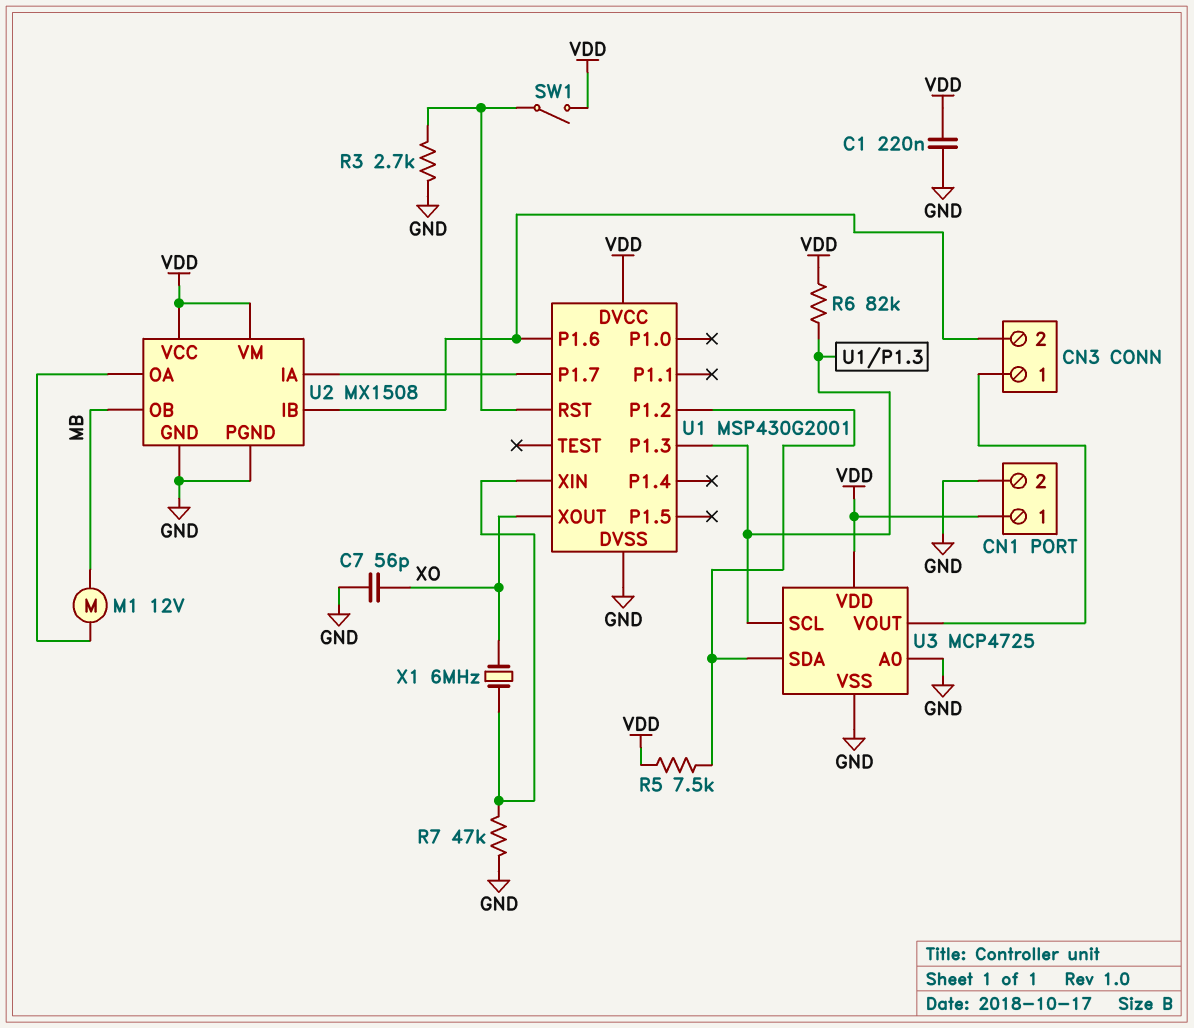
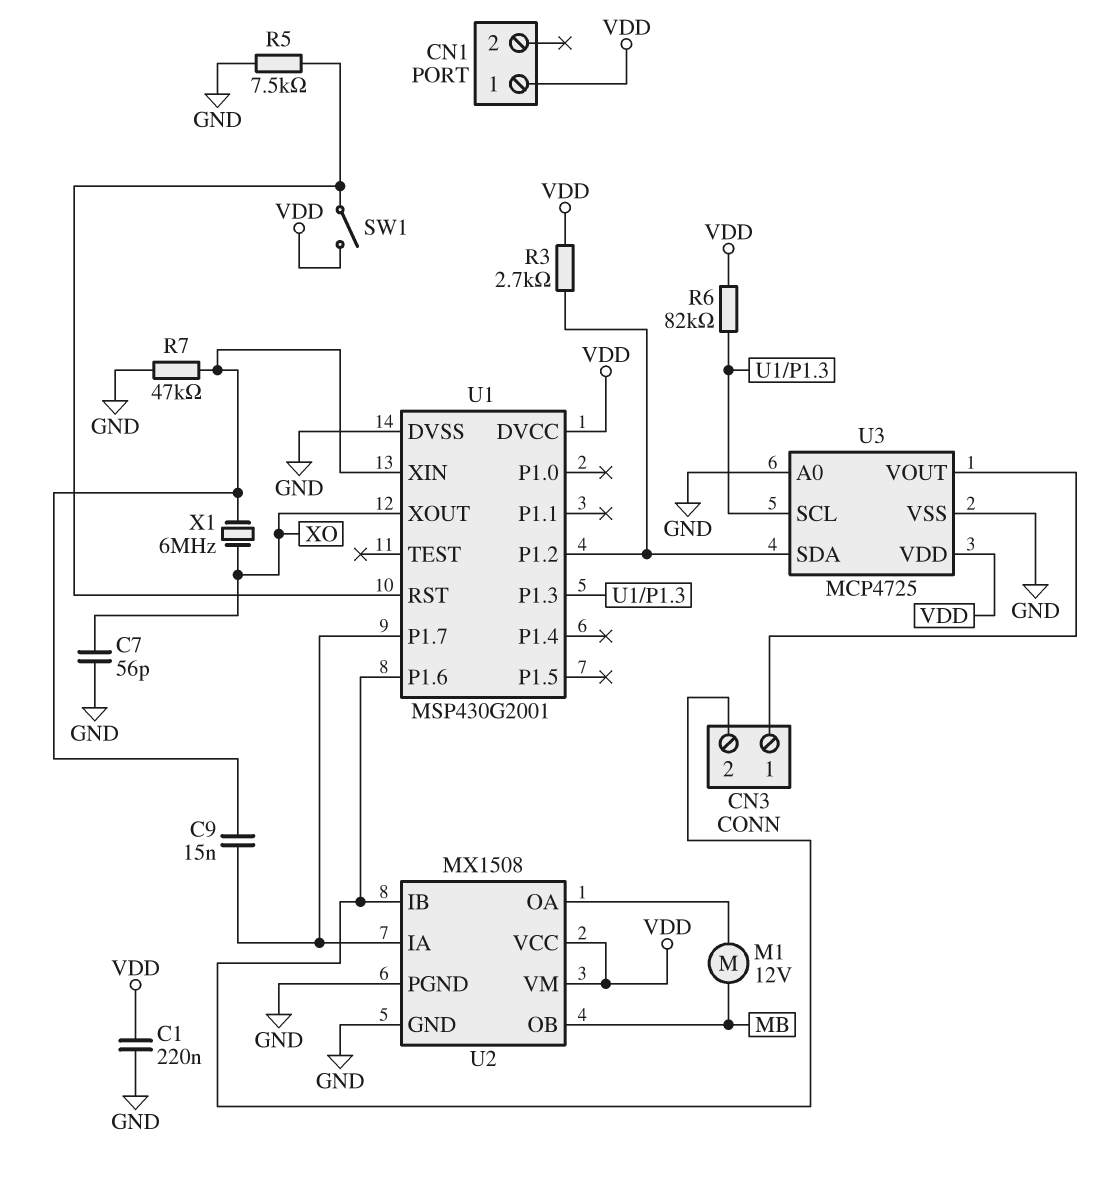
C9: none -> 15nF (U1/P1.7, U1/XIN)
CN1 pin 2: GND -> none
R3: 2.7k (GND, U1/RST) -> 2.7k (U1/P1.2, VDD)
R5: 7.5k (U1/P1.2, VDD) -> 7.5k (GND, U1/RST)

